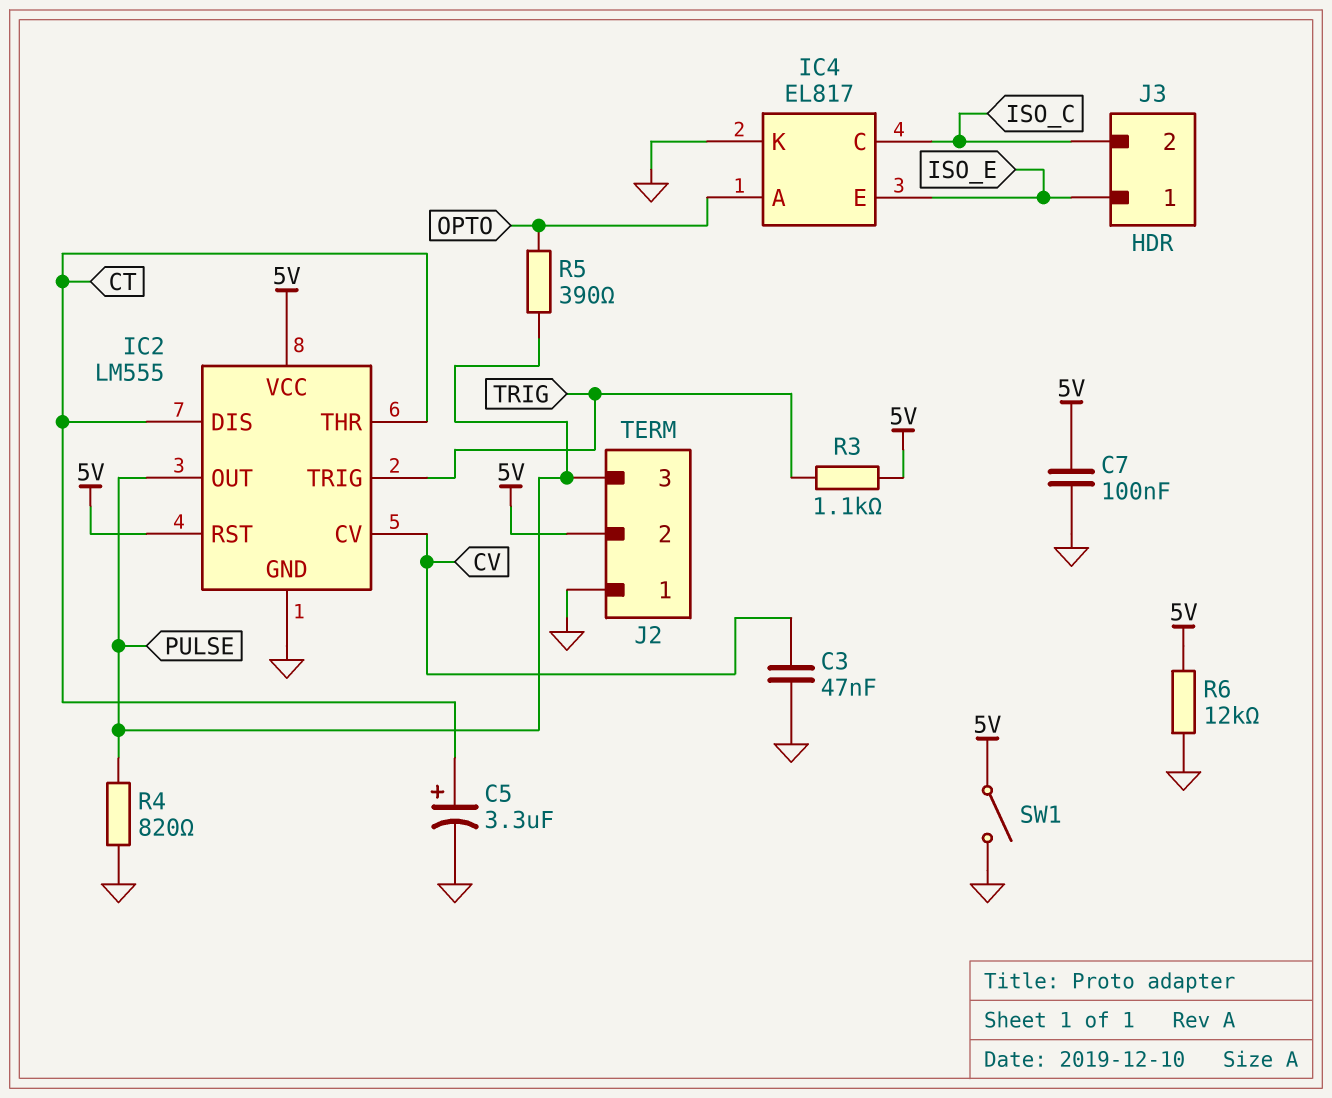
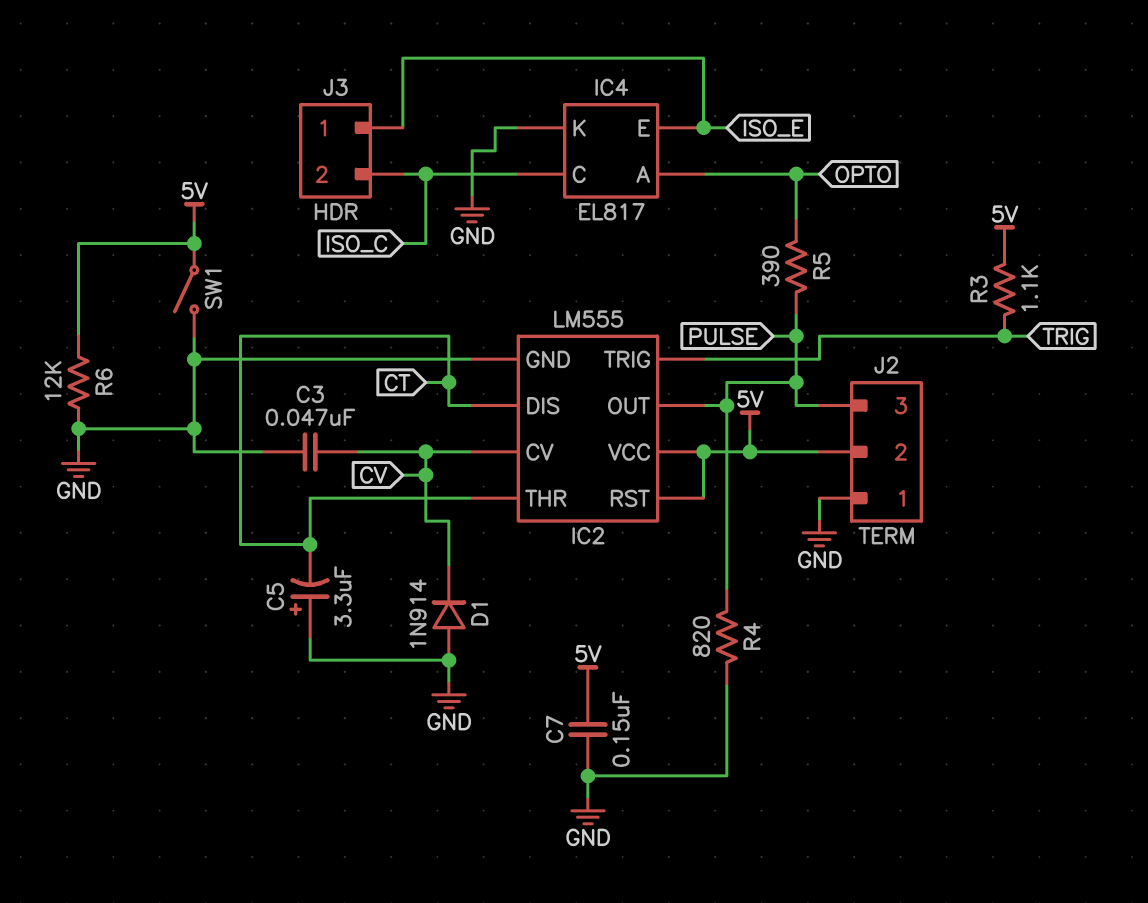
C5: 3.3uF (plus CT, minus GND) -> 3.3uF (plus GND, minus CT)
C7: 100nF (5V, GND) -> 150nF (5V, GND)
D1: none -> diode 1N914 (A GND, K CV)

